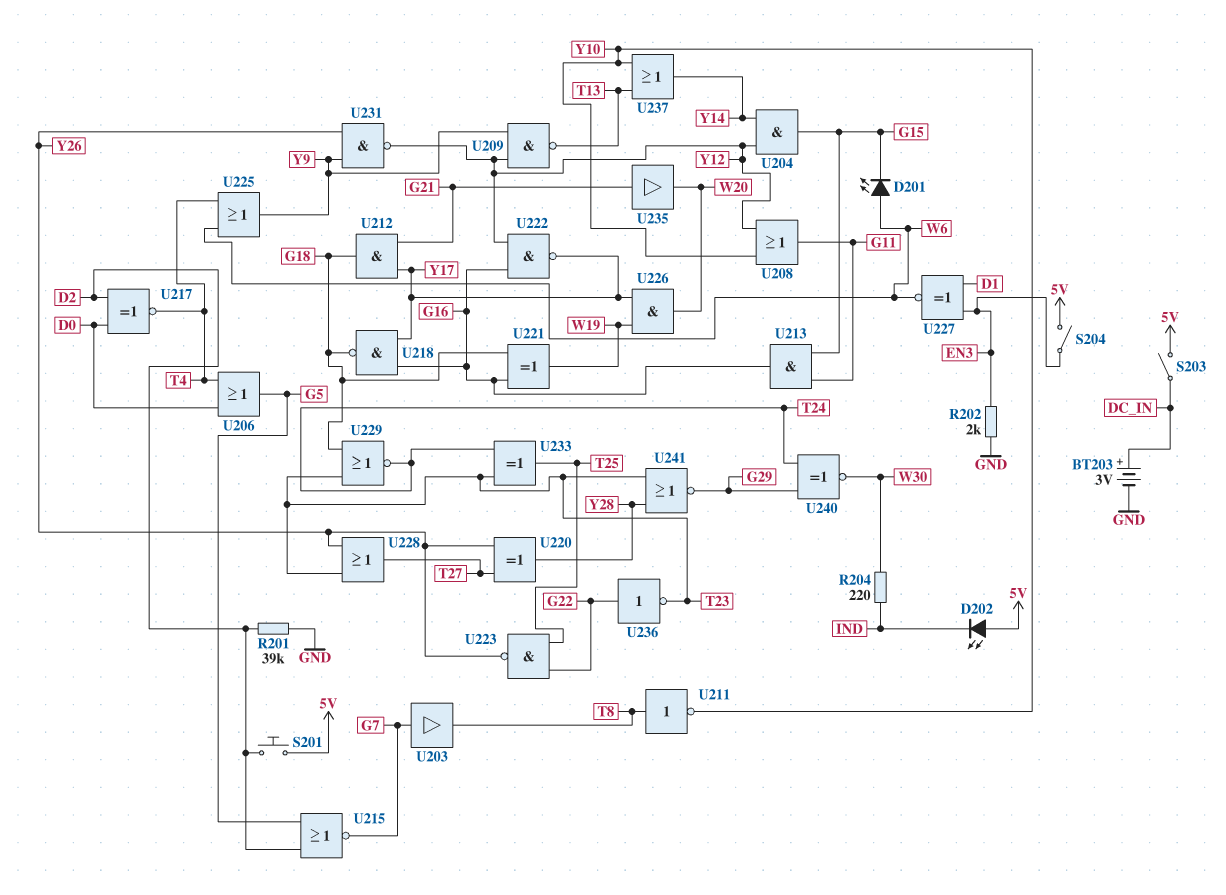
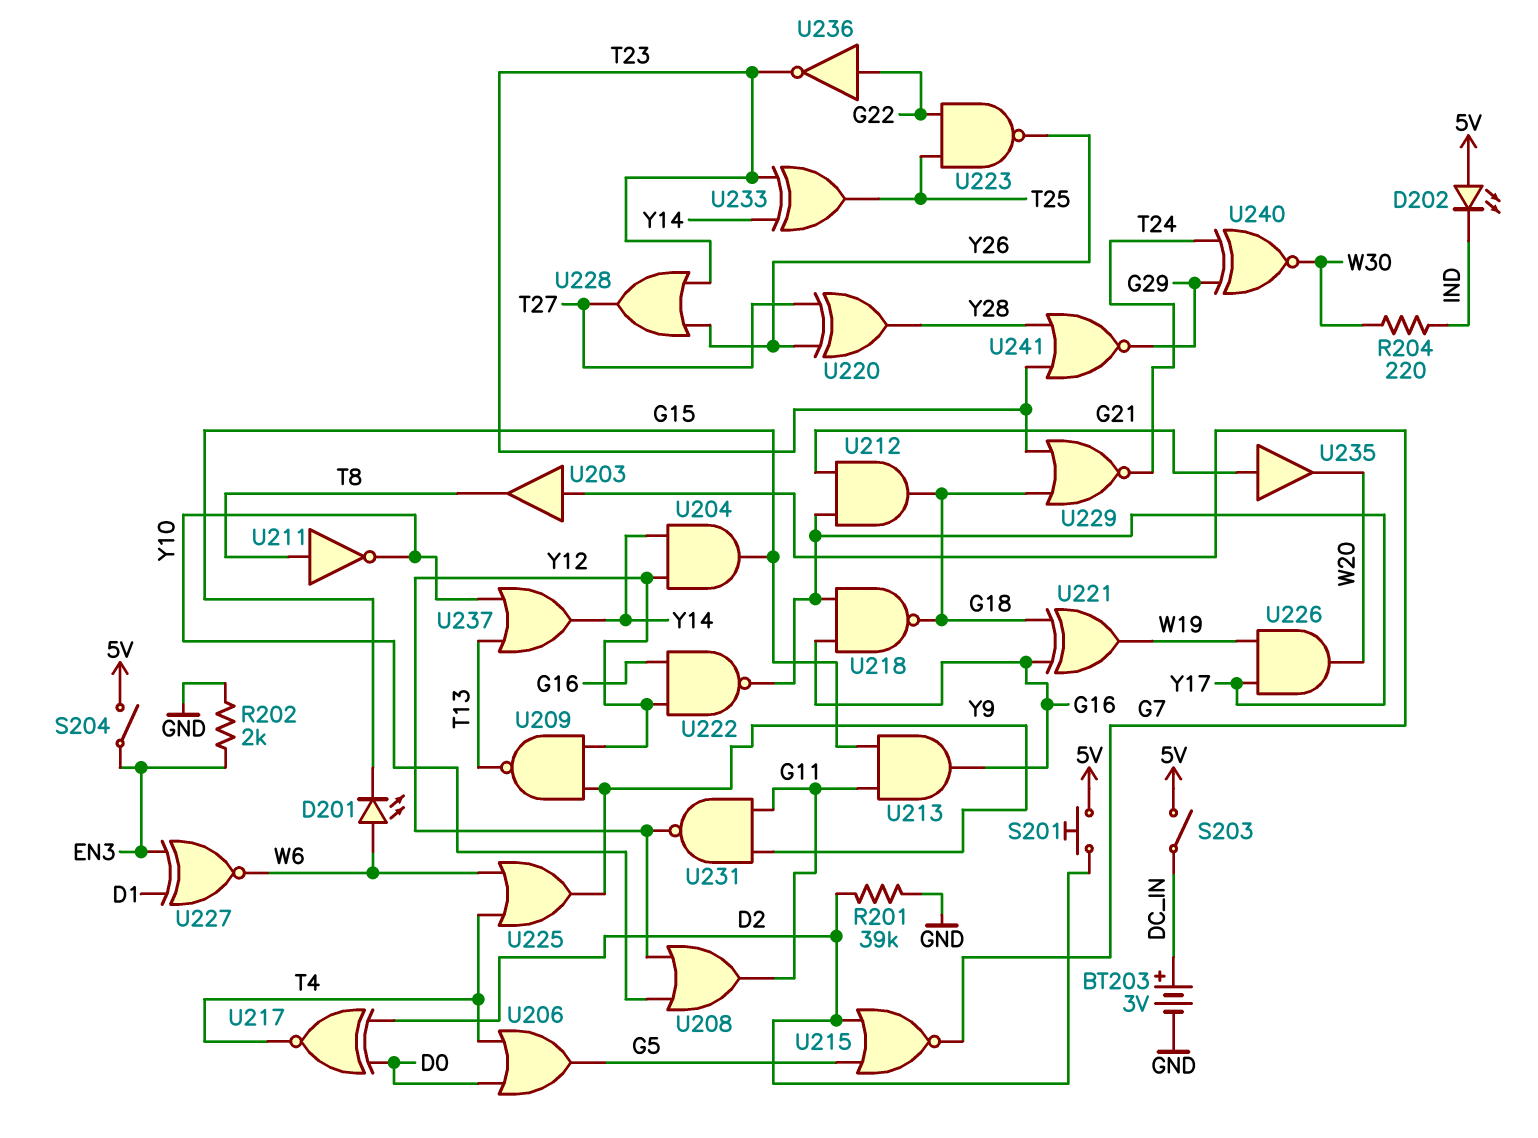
U231: NAND (in Y9, in Y26, out Y12) -> NAND (in G11, in Y9, out Y12)
U233: XOR (in T23, in T24, out T25) -> XOR (in T23, in Y14, out T25)

